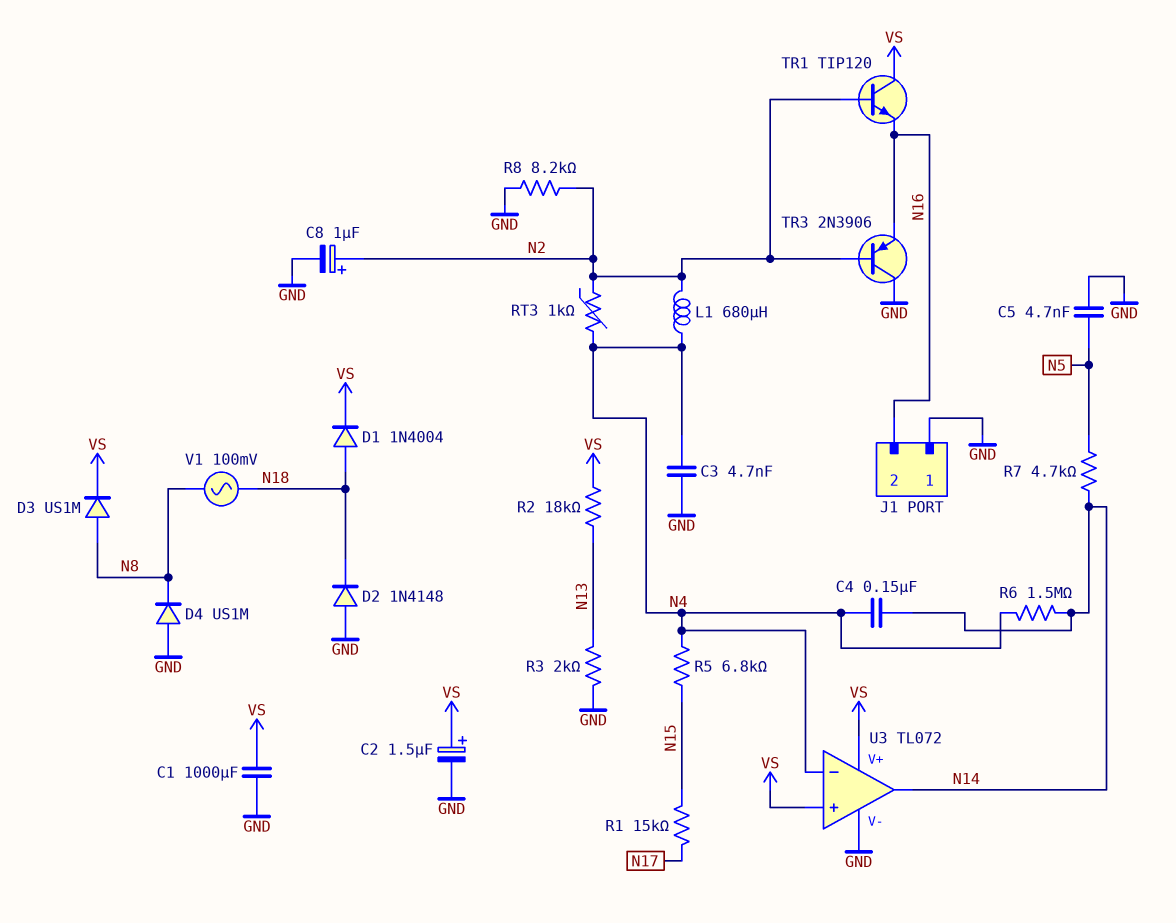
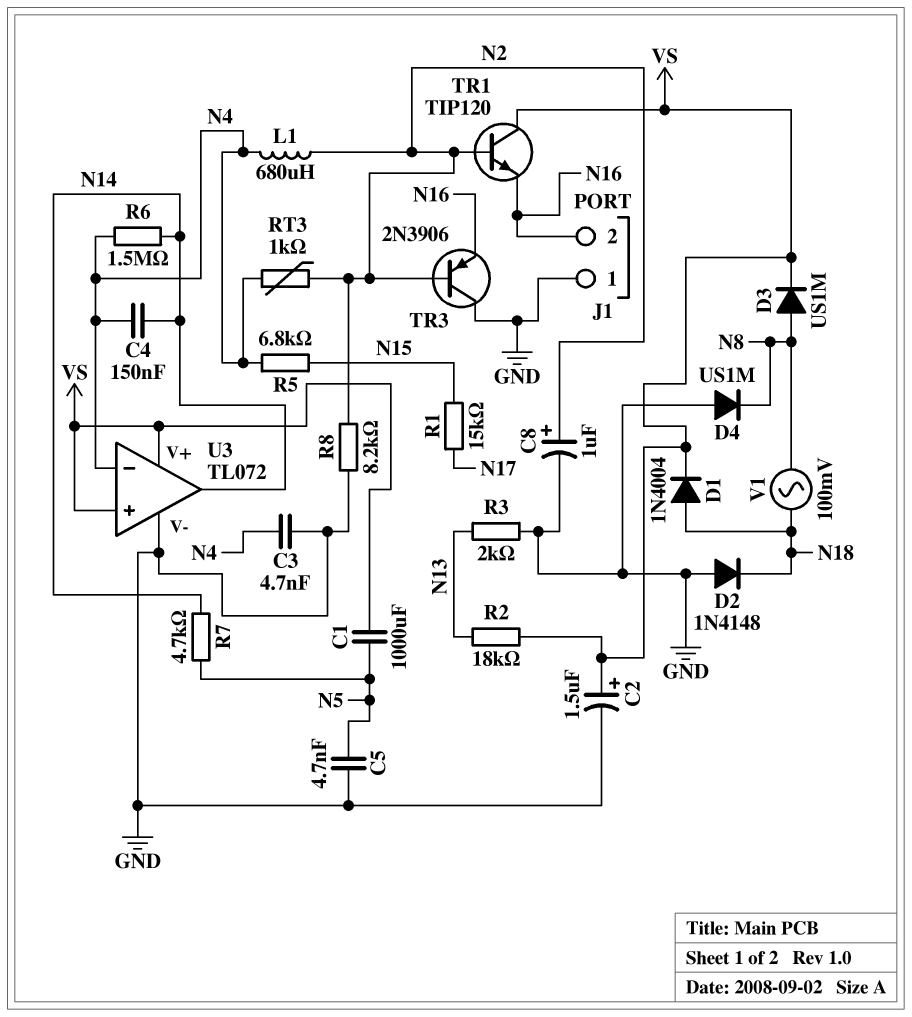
C1: 1000uF (GND, VS) -> 1000uF (N5, VS)

